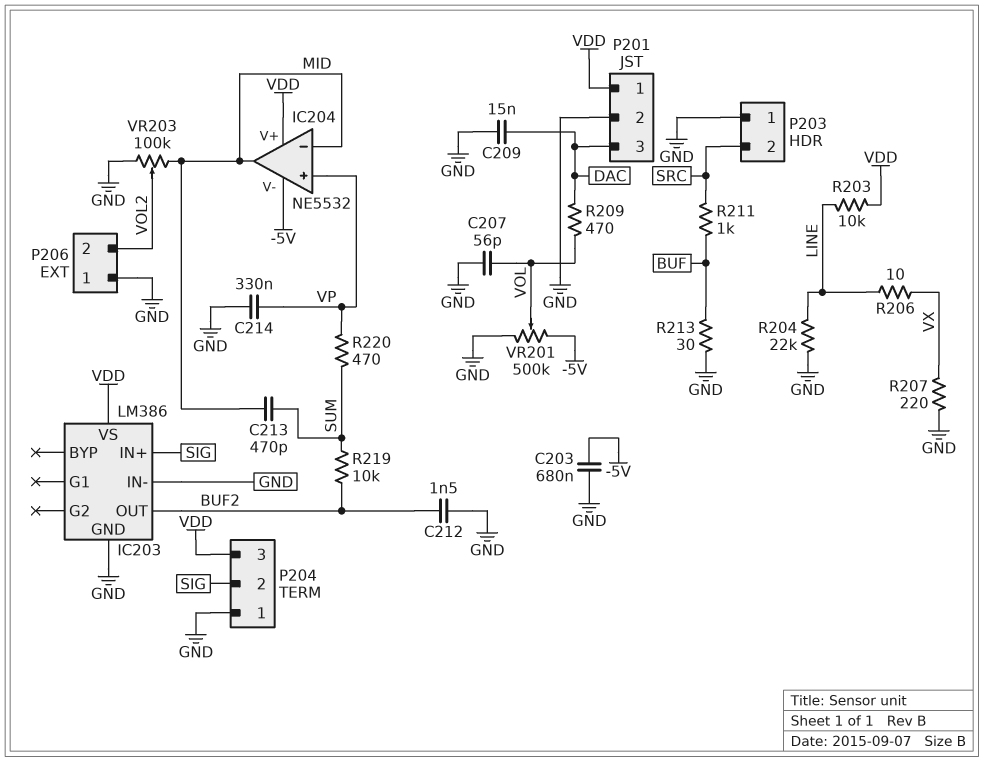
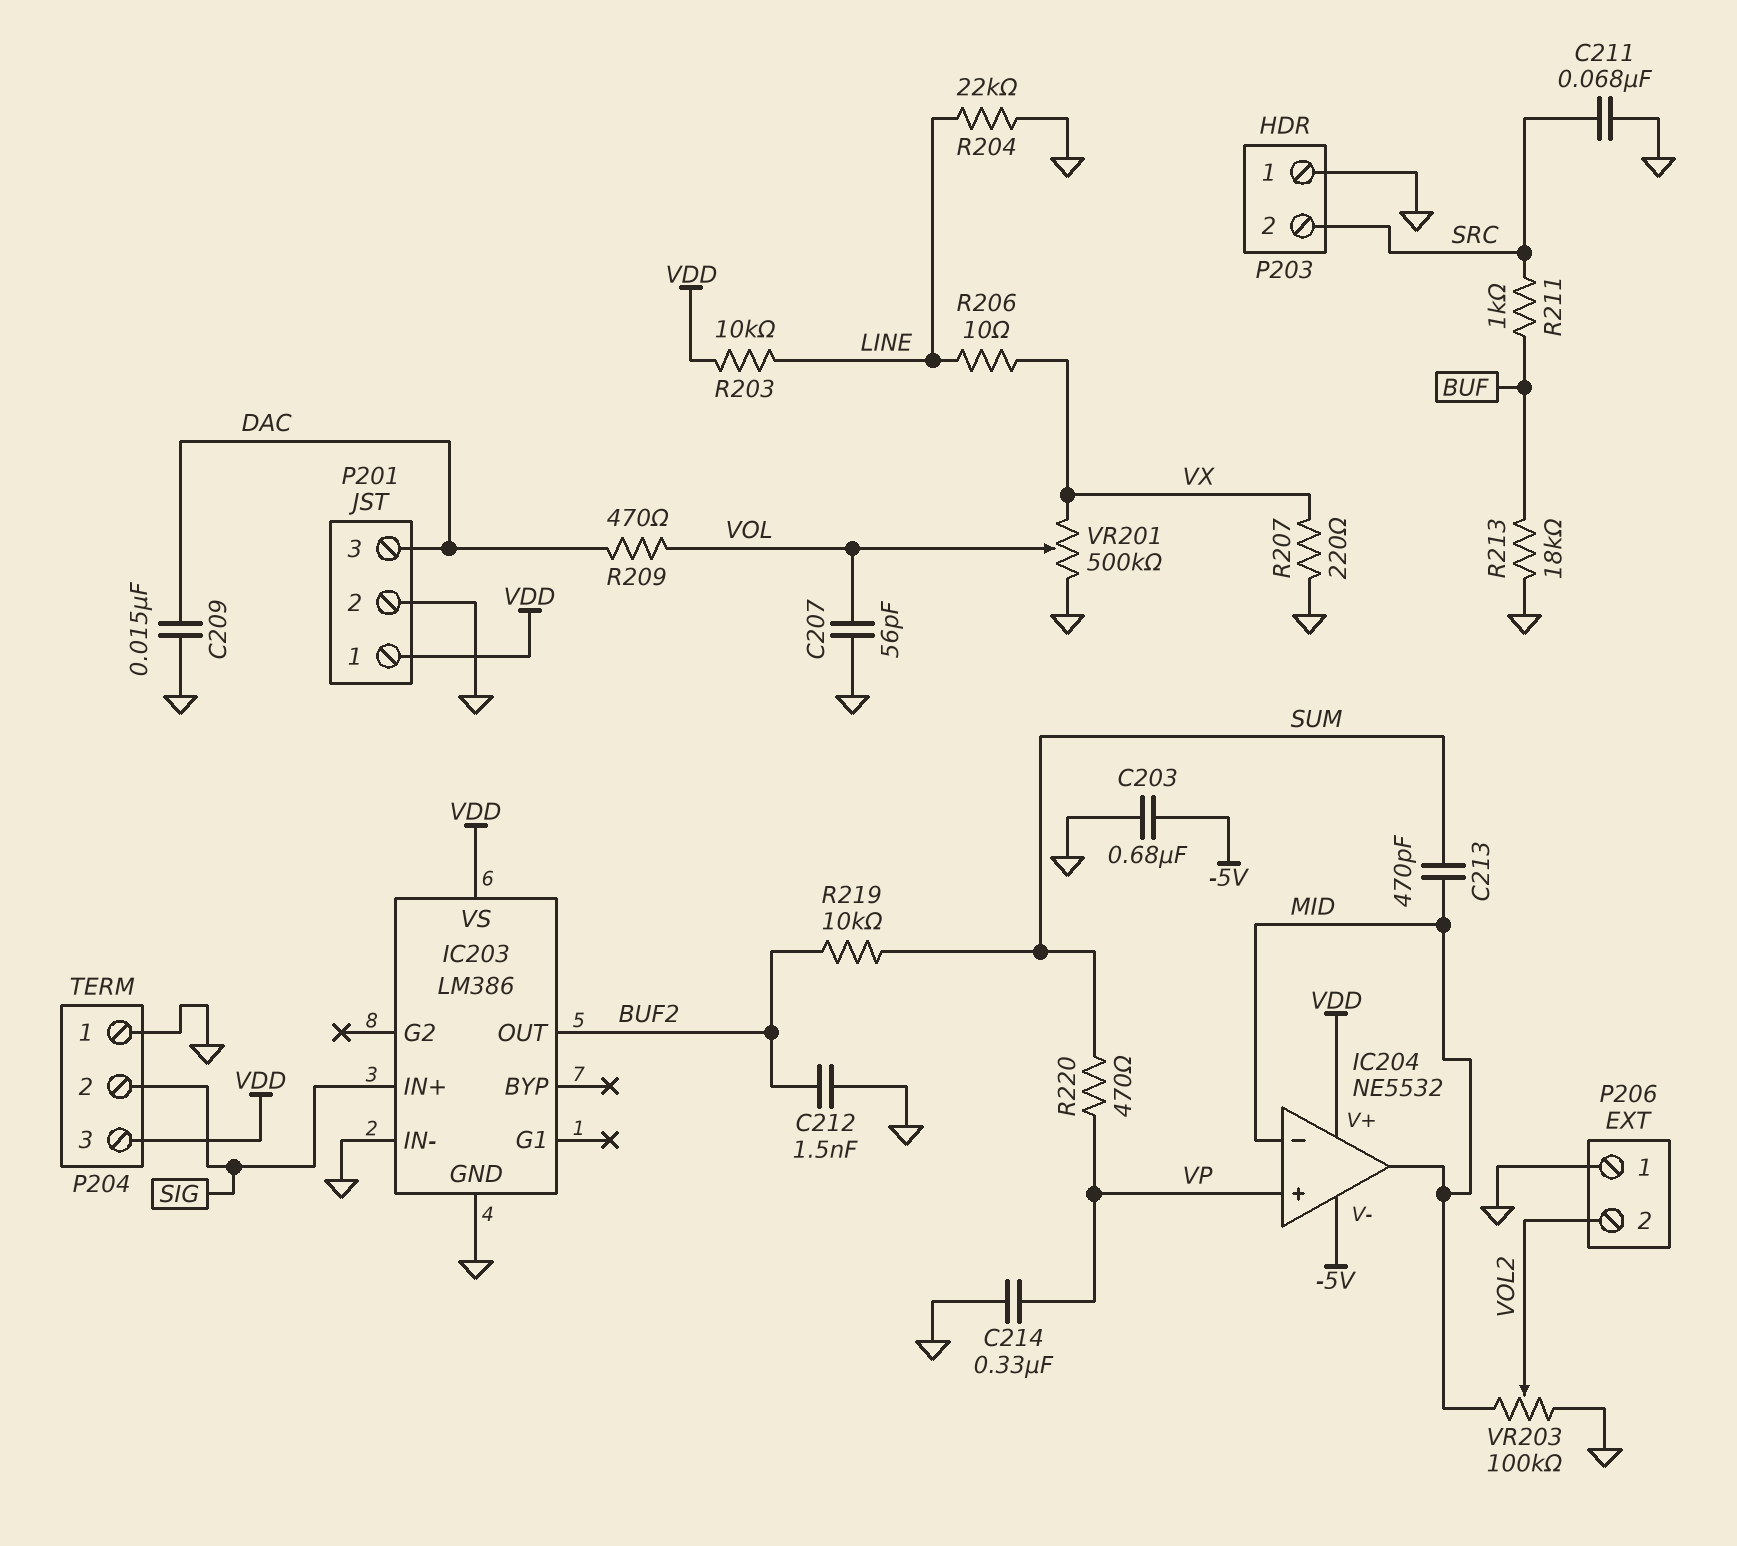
C211: none -> 68nF (GND, SRC)
R213: 30 (BUF, GND) -> 18k (BUF, GND)
VR201: 500k (-5V, GND, wiper VOL) -> 500k (GND, VX, wiper VOL)

